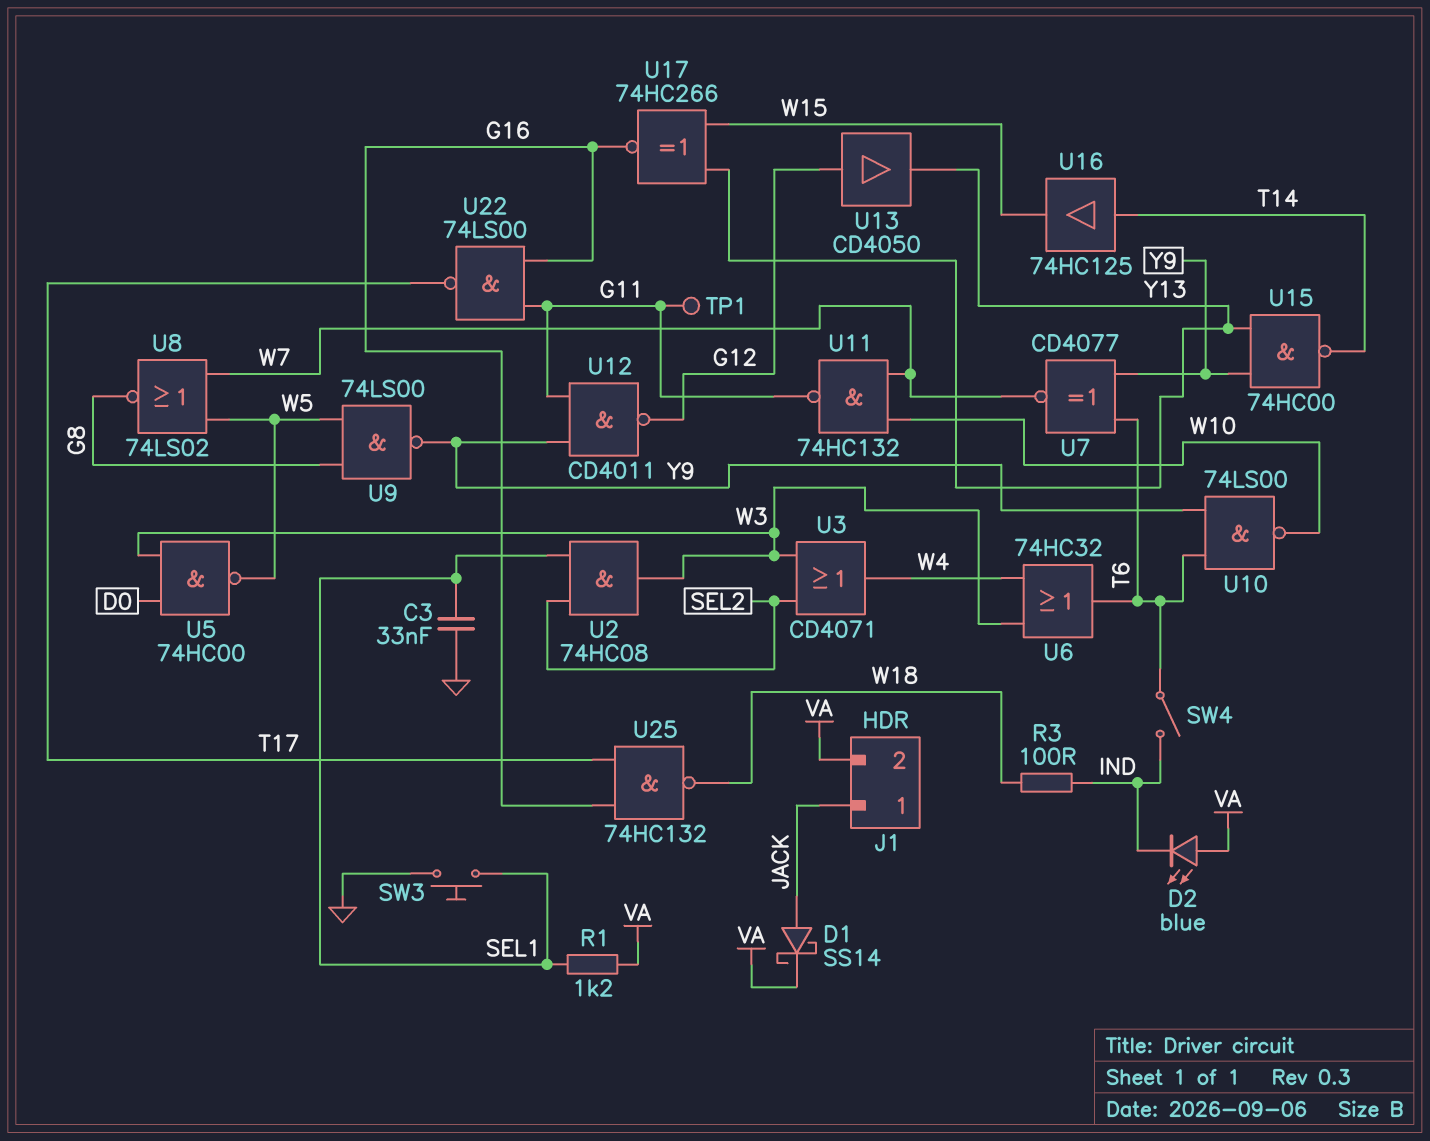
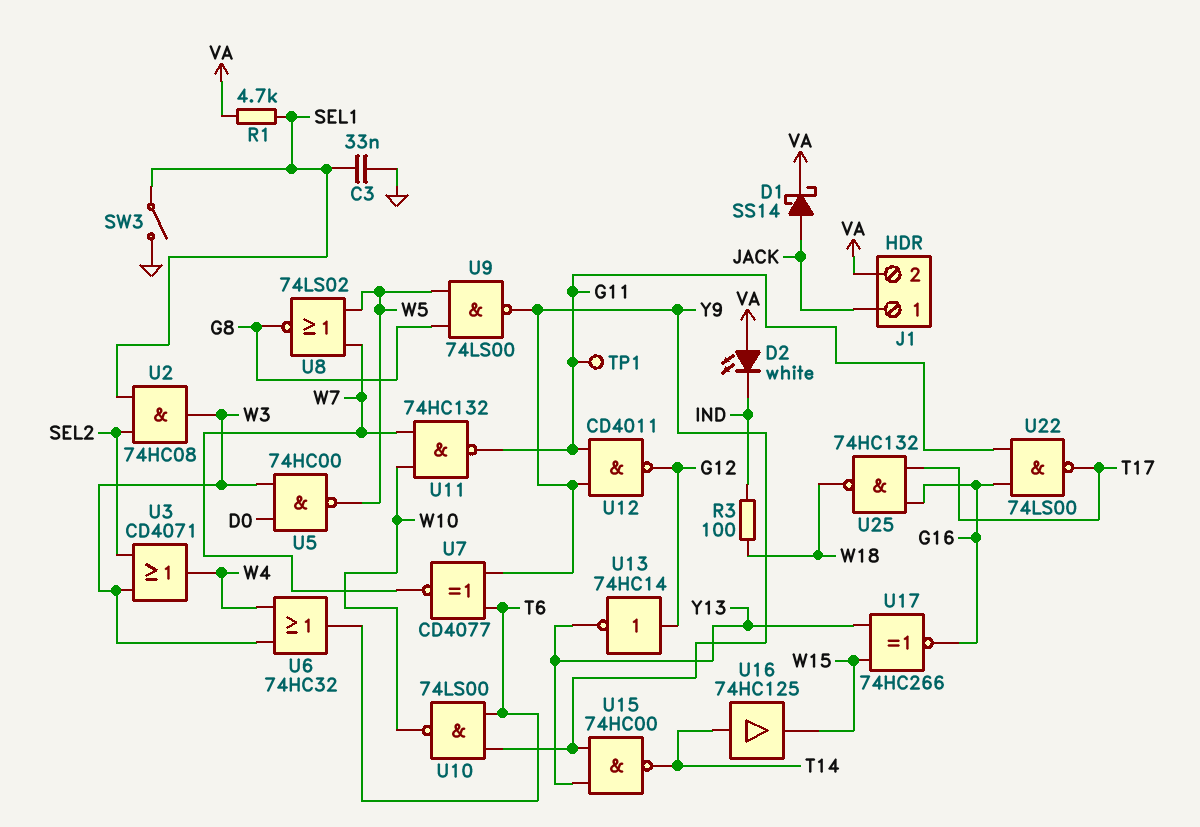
D2: LED blue (A VA, K IND) -> LED white (A VA, K IND)
R1: 1.2k (SEL1, VA) -> 4.7k (SEL1, VA)
SW3: button (GND, SEL1) -> switch (GND, SEL1)
SW4: switch (IND, T6) -> none
U13: buffer CD4050 (in G12, out Y13) -> NOT 74HC14 (in G12, out Y13)

